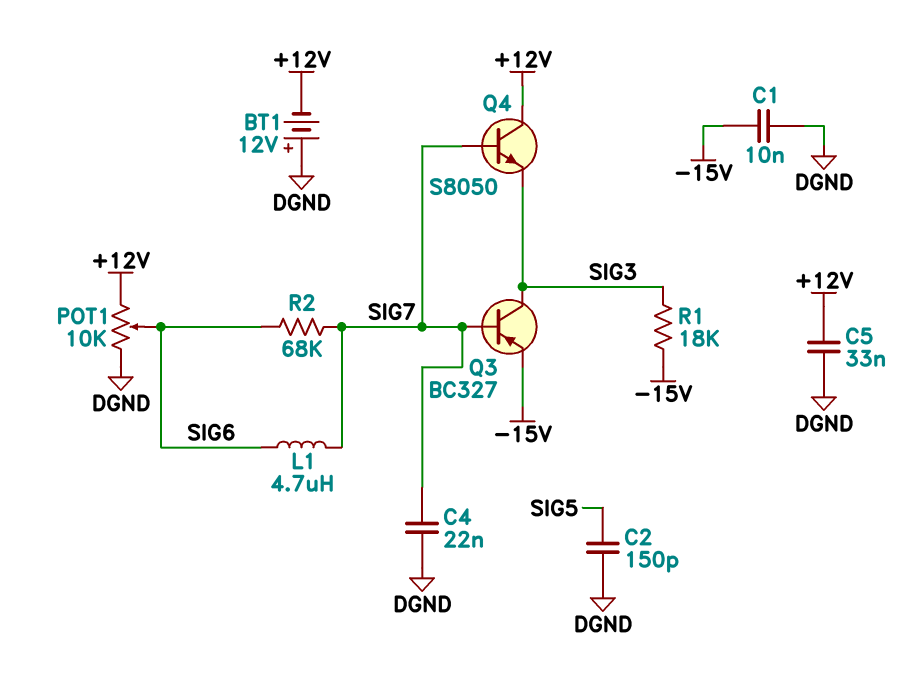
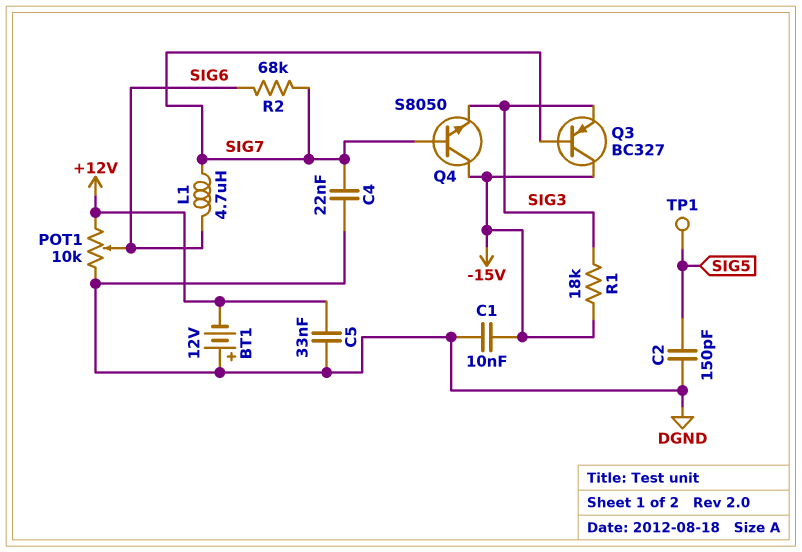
Q3: PNP BC327 (B SIG7, C SIG3, E -15V) -> PNP BC327 (B SIG7, C -15V, E SIG3)
Q4: NPN S8050 (B SIG7, C +12V, E SIG3) -> NPN S8050 (B SIG7, C -15V, E SIG3)
TP1: none -> test point (SIG5)

